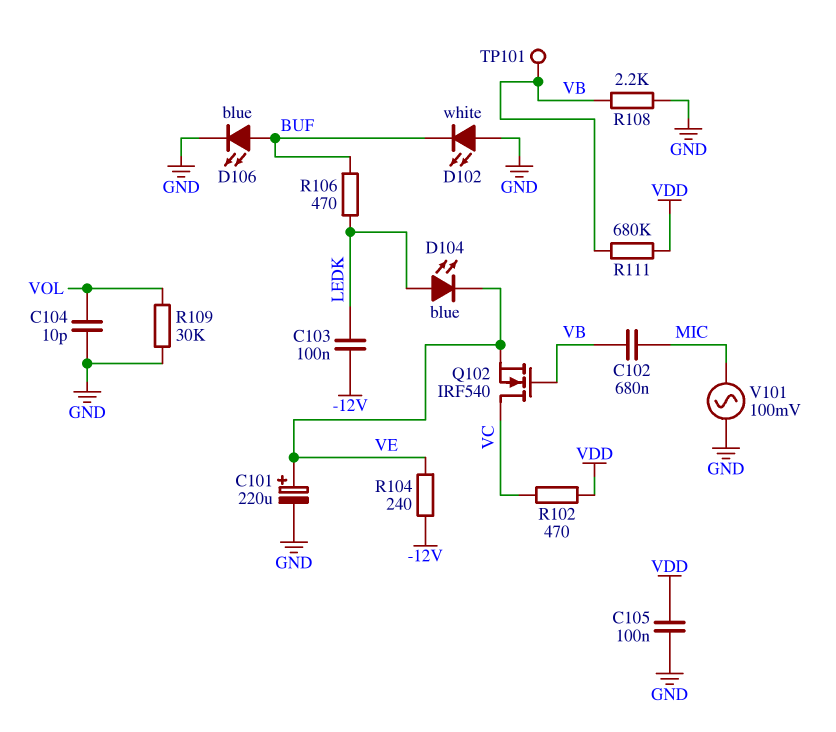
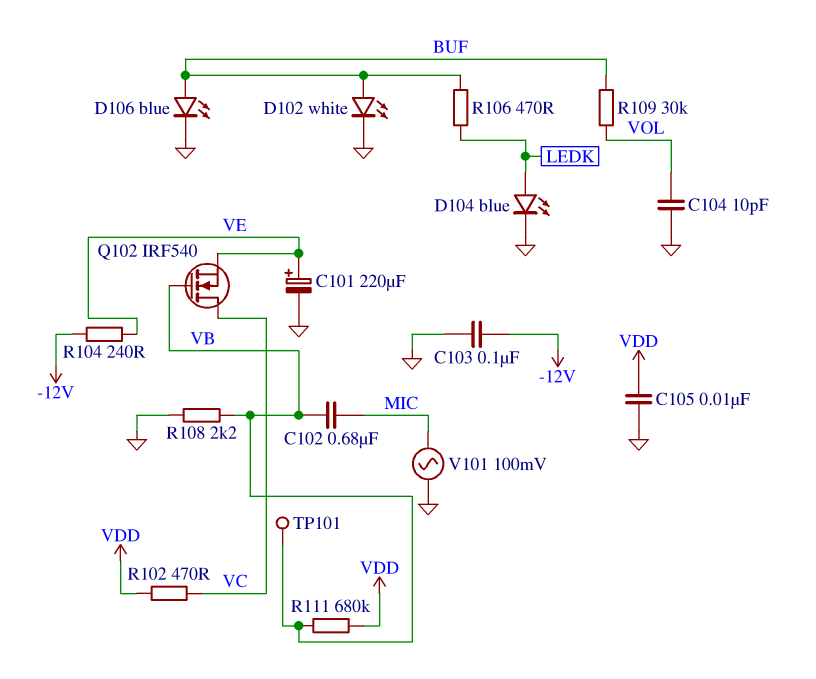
C103: 100nF (-12V, LEDK) -> 100nF (-12V, GND)
C105: 100nF (GND, VDD) -> 10nF (GND, VDD)
D102: LED white (A GND, K BUF) -> LED white (A BUF, K GND)
D104: LED blue (A LEDK, K VE) -> LED blue (A LEDK, K GND)
R109: 30k (GND, VOL) -> 30k (BUF, VOL)

